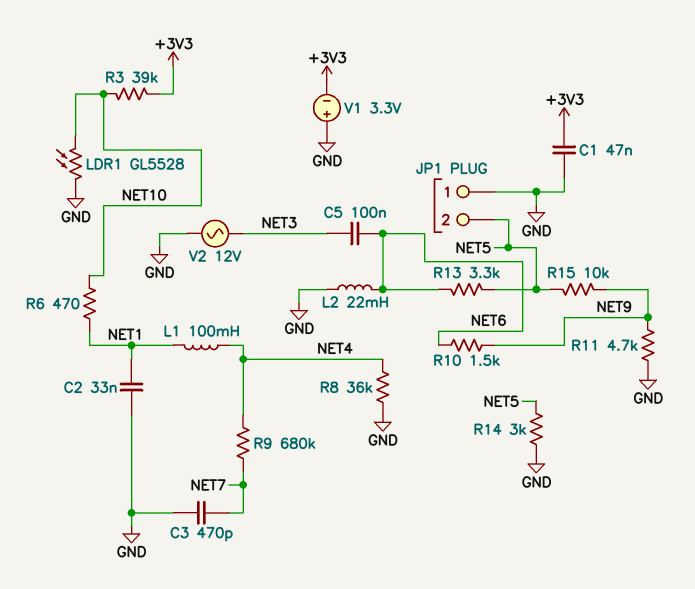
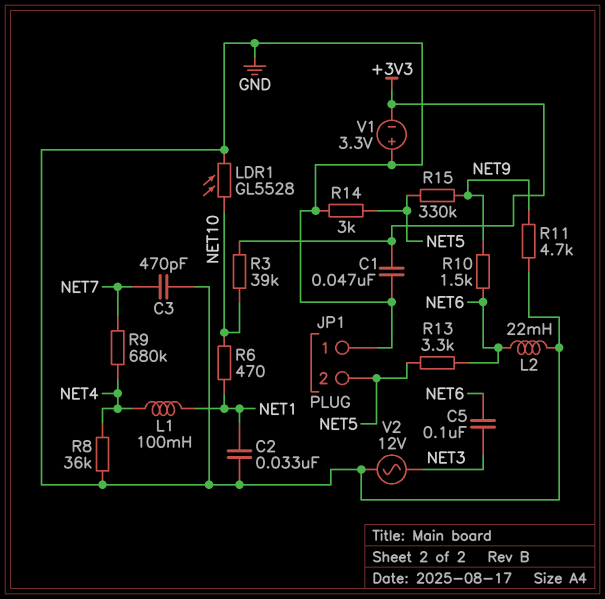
R15: 10k (NET5, NET9) -> 330k (NET5, NET9)

